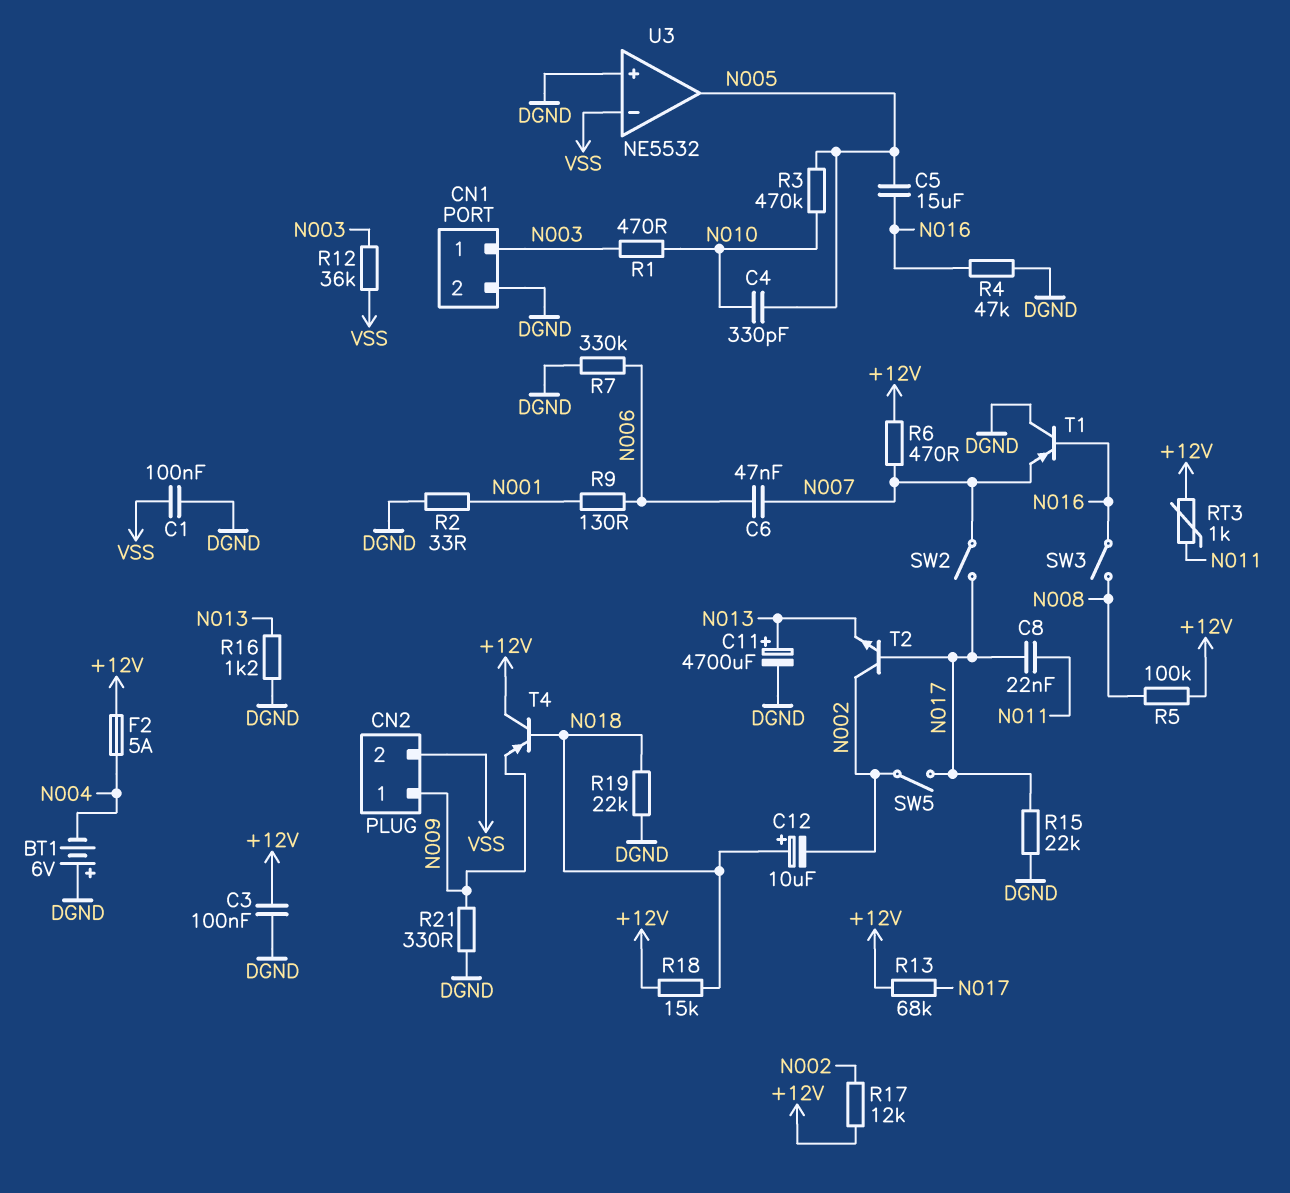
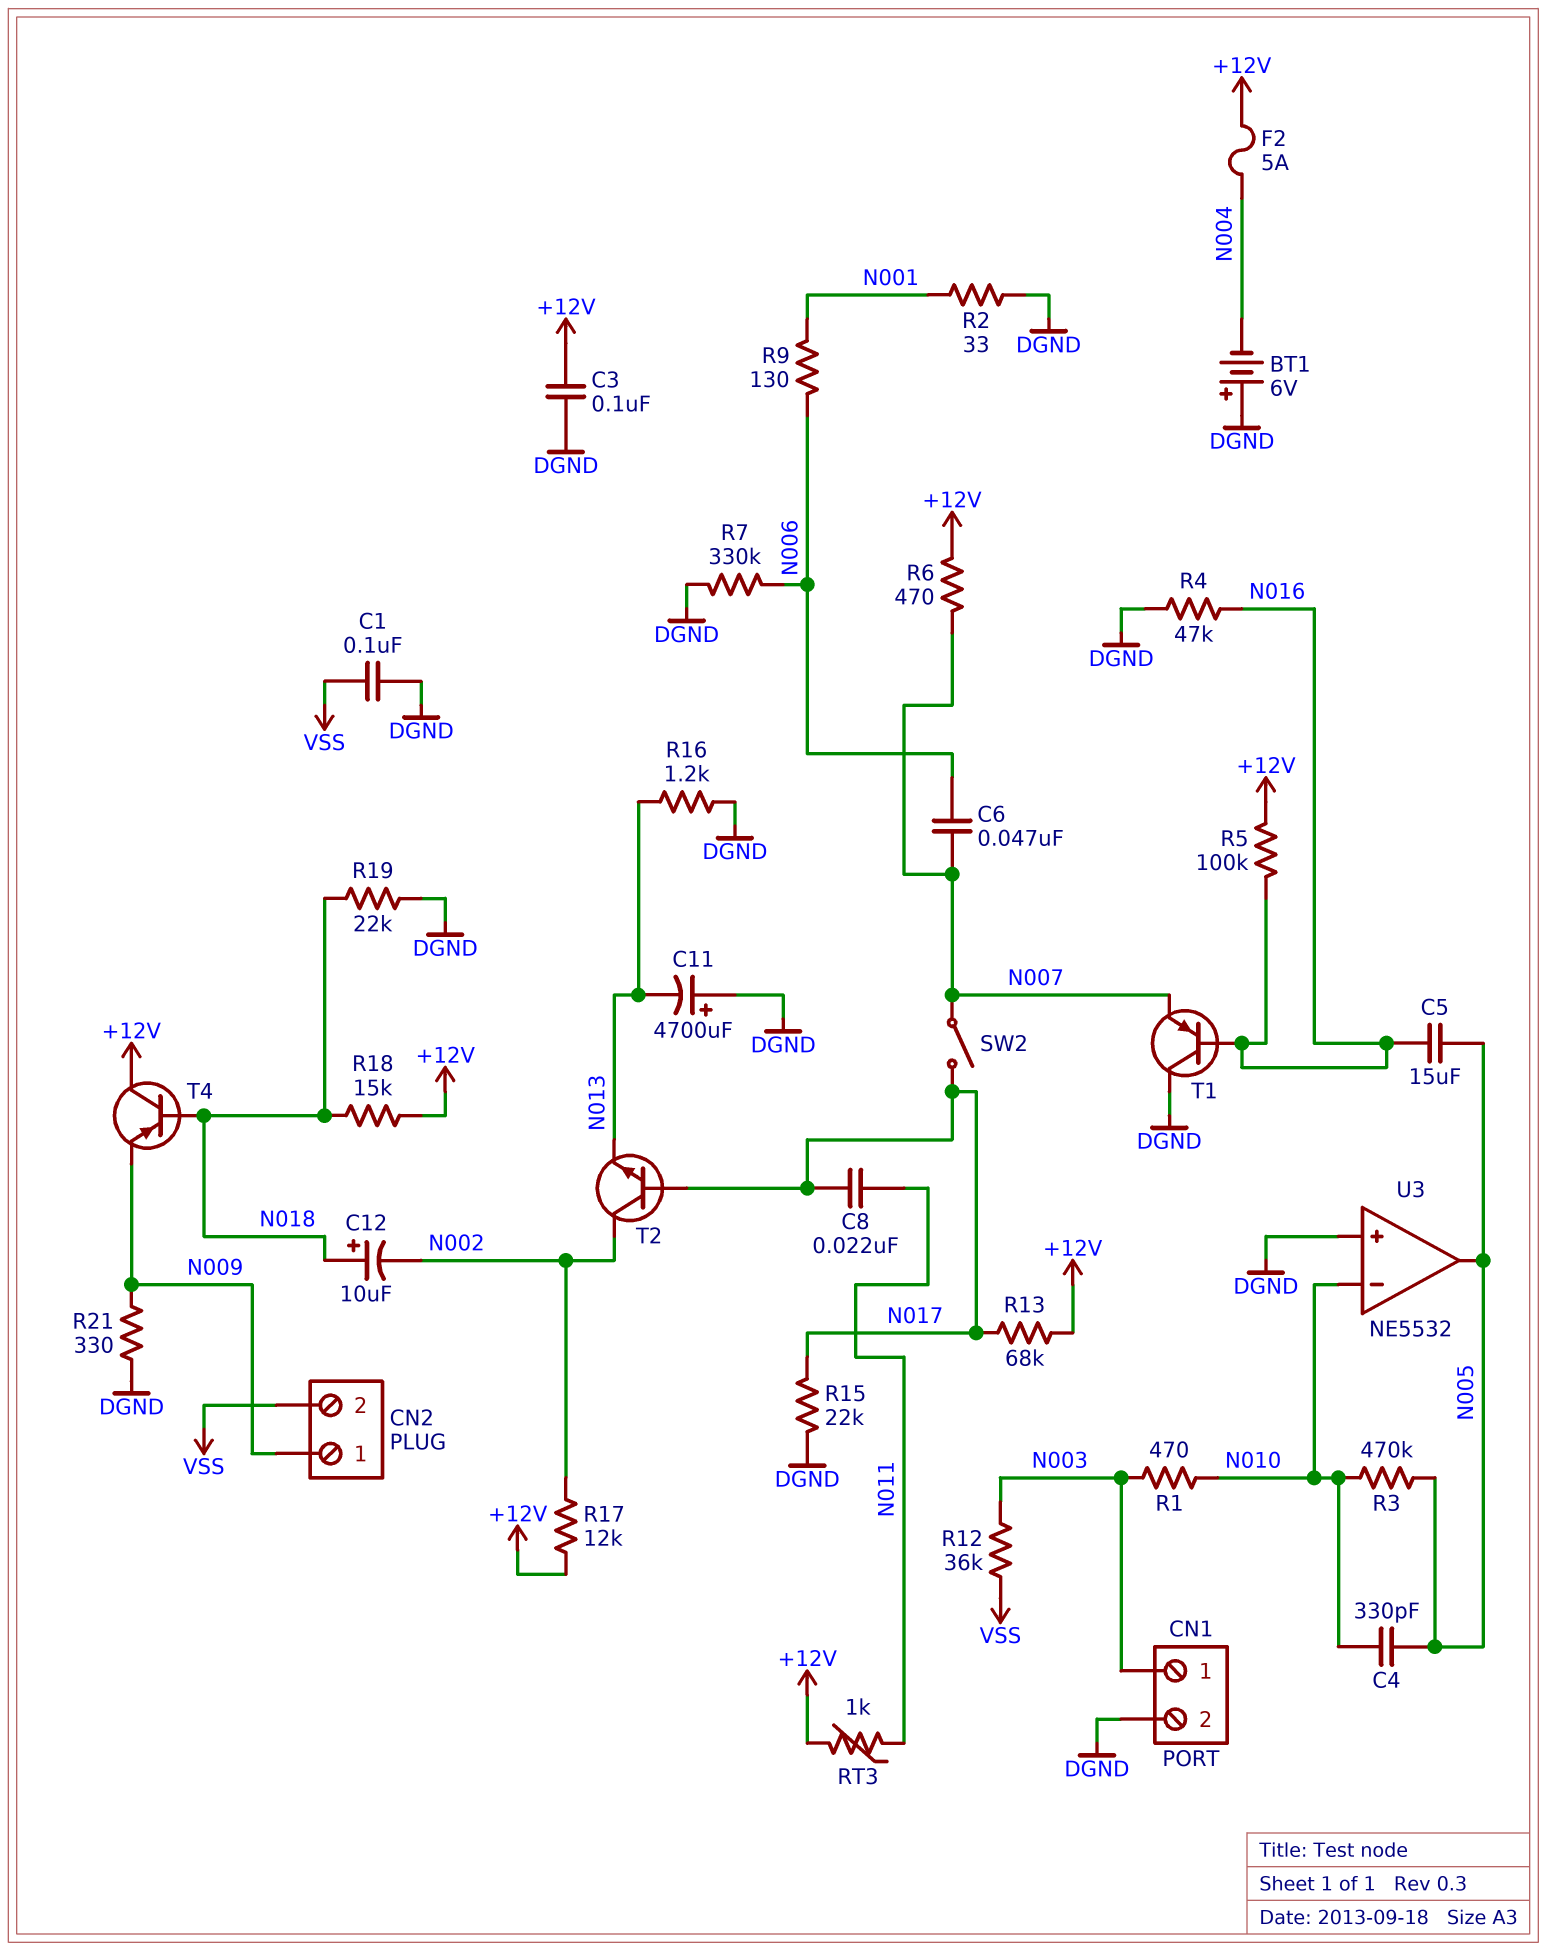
C11: 4700uF (plus N013, minus DGND) -> 4700uF (plus DGND, minus N013)
R5: 100k (+12V, N008) -> 100k (+12V, N016)
SW3: switch (N008, N016) -> none
SW5: switch (N002, N017) -> none
U3 pin in-: VSS -> N010

